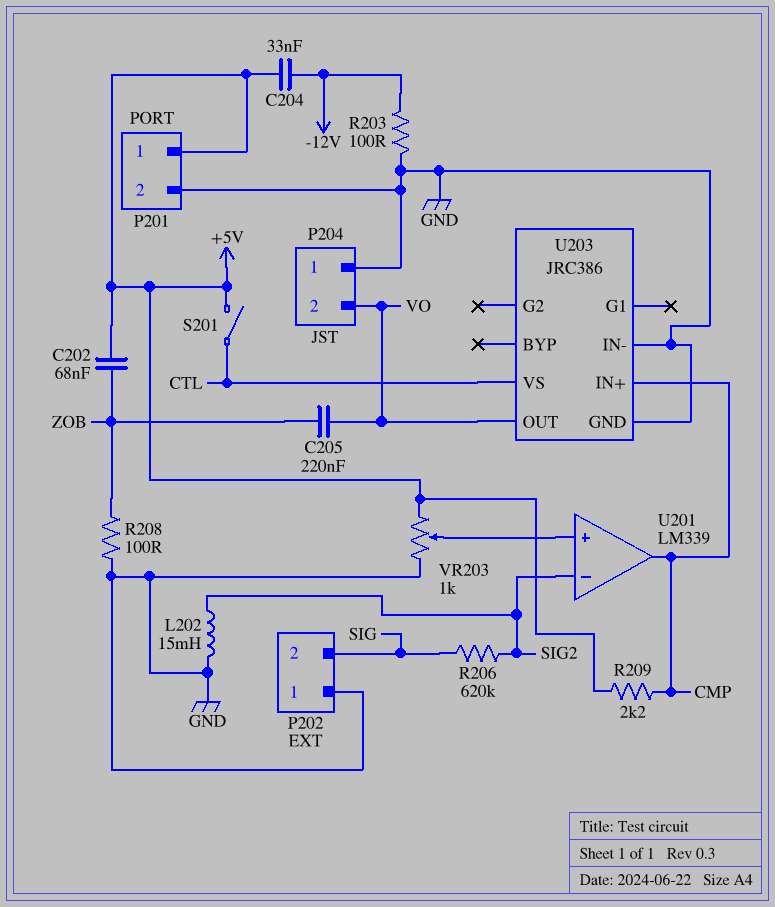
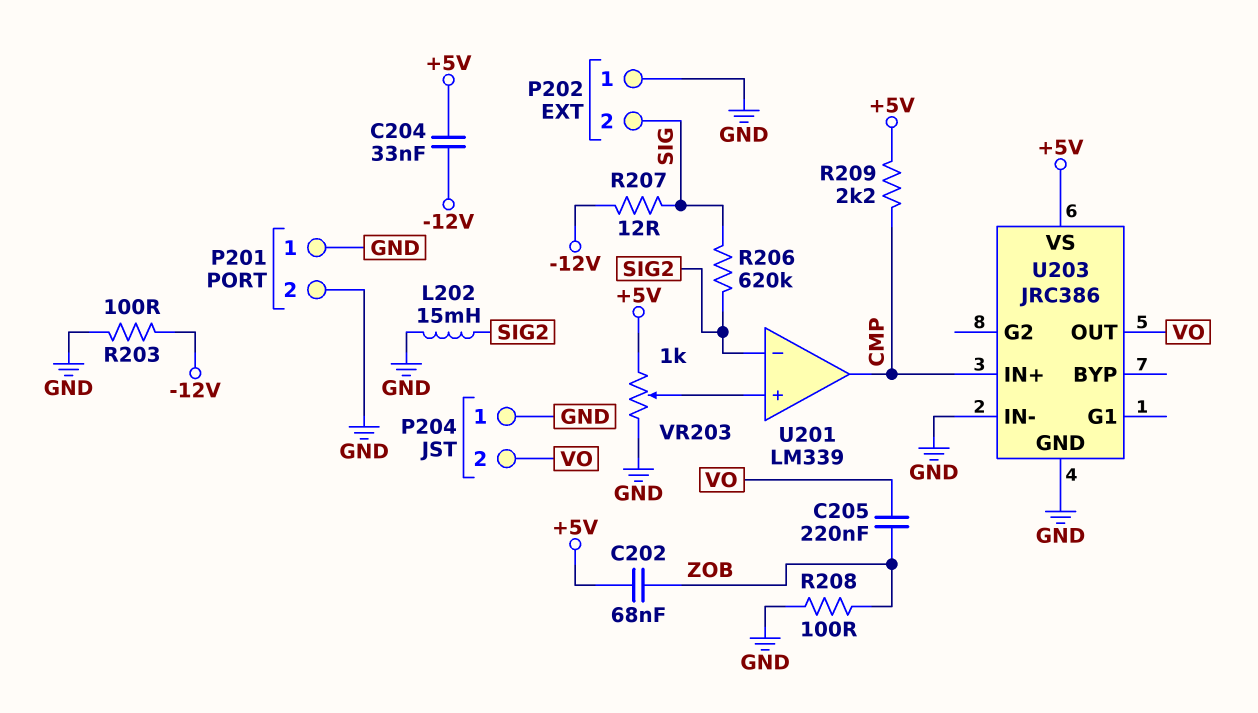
P201 pin 1: +5V -> GND
R207: none -> 12 (-12V, SIG)
S201: switch (+5V, CTL) -> none
U203 pin VS: CTL -> +5V

